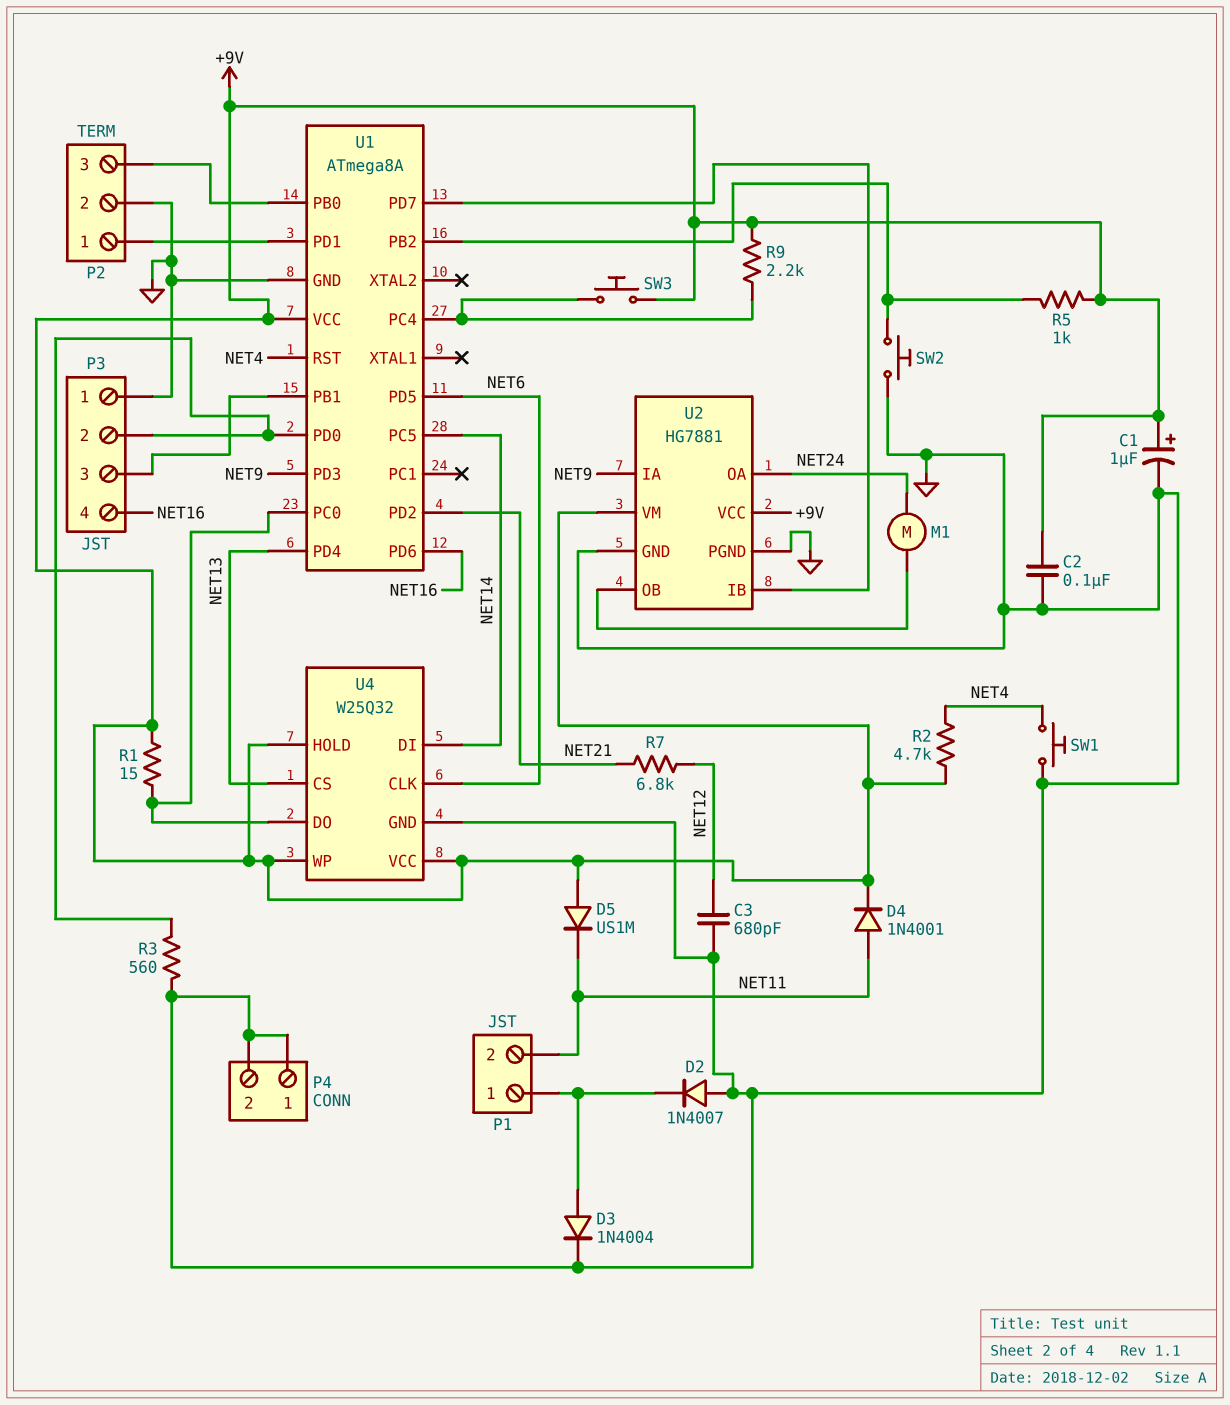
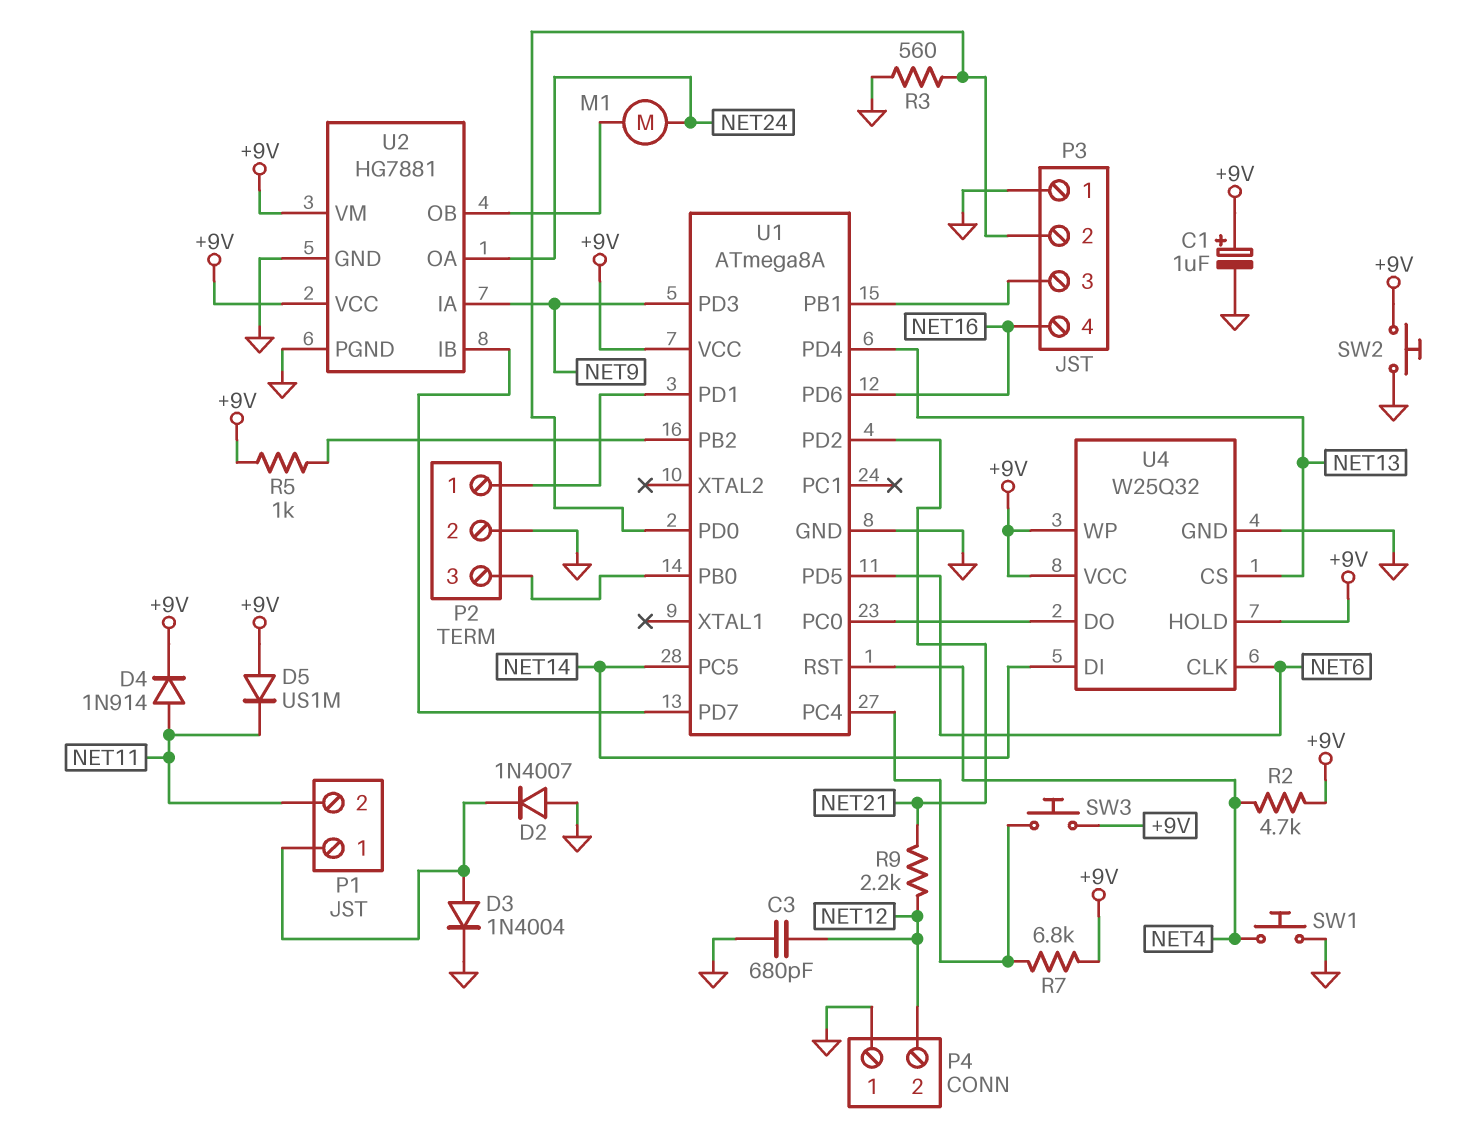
C2: 100nF (+9V, GND) -> none
D4: diode 1N4001 (A NET11, K +9V) -> diode 1N914 (A NET11, K +9V)
P4 pin 2: GND -> NET12
R1: 15 (+9V, U1/PC0) -> none
R7: 6.8k (NET12, NET21) -> 6.8k (+9V, U1/PC4)
R9: 2.2k (+9V, U1/PC4) -> 2.2k (NET12, NET21)
SW2: button (GND, U1/PB2) -> button (+9V, GND)

